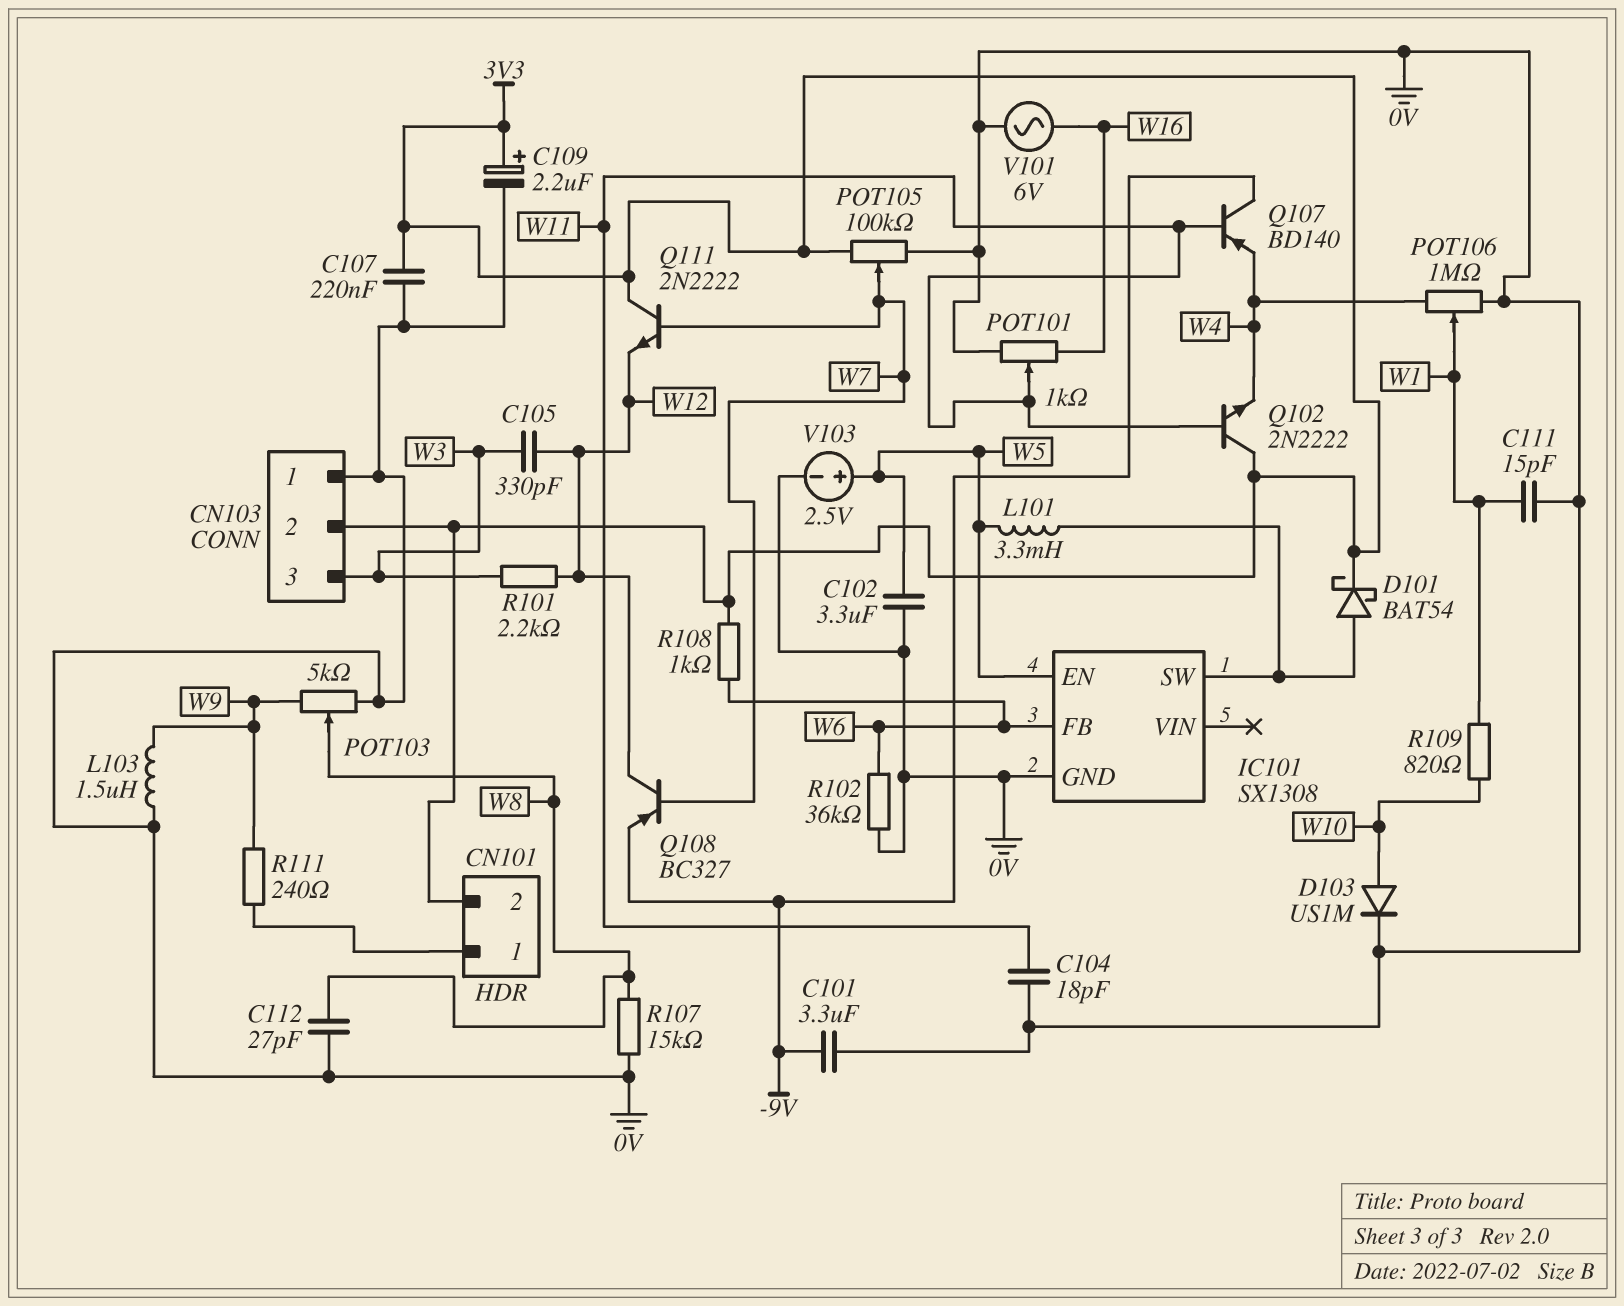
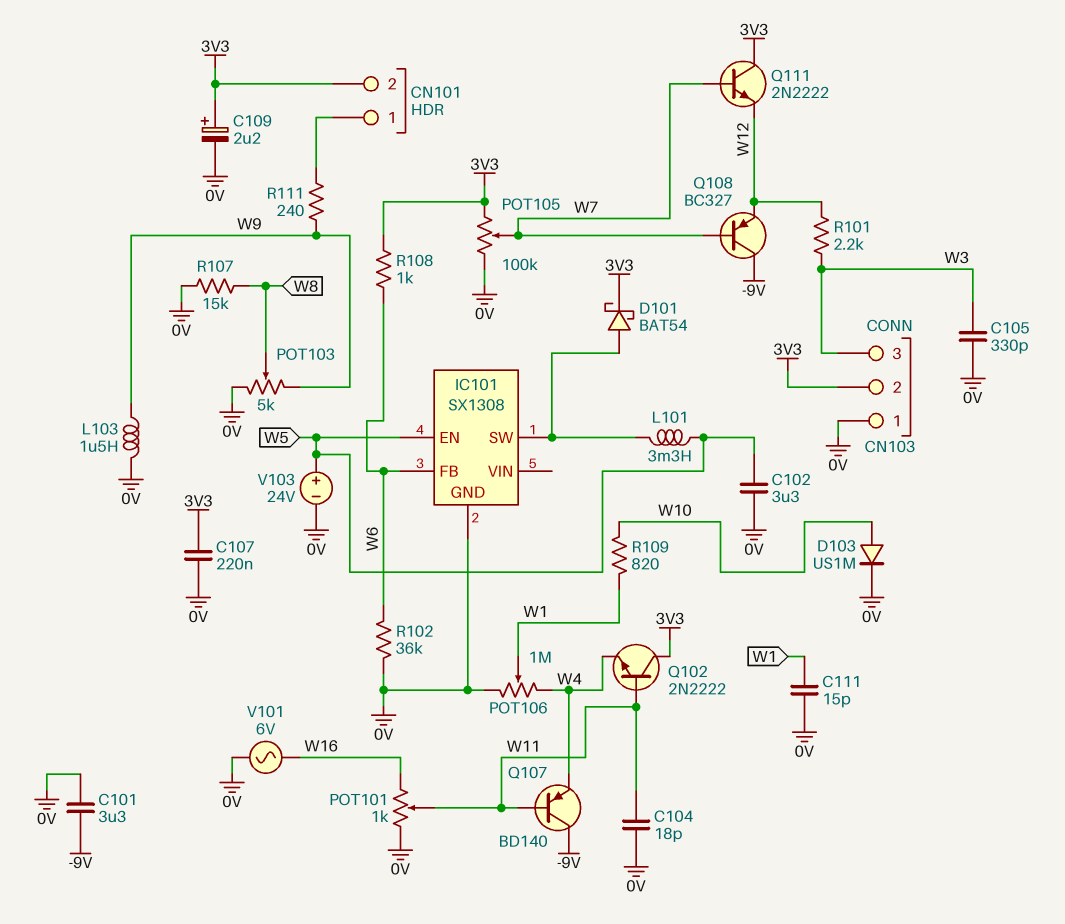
C105: 330pF (W3, W12) -> 330pF (0V, W3)
C112: 27pF (0V, W8) -> none
Q108: PNP BC327 (B W7, C W12, E -9V) -> PNP BC327 (B W7, C -9V, E W12)
V103: 2.5V (plus W5, minus 0V) -> 24V (plus W5, minus 0V)

